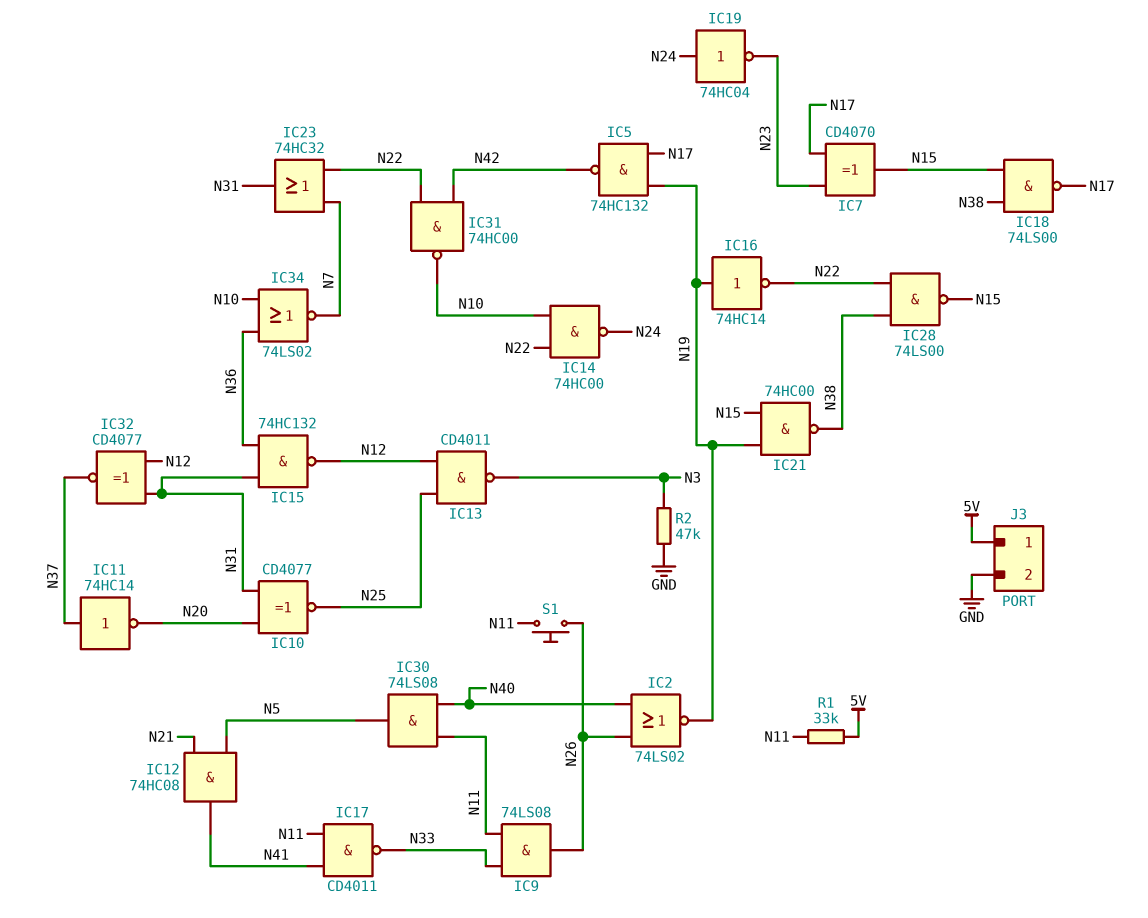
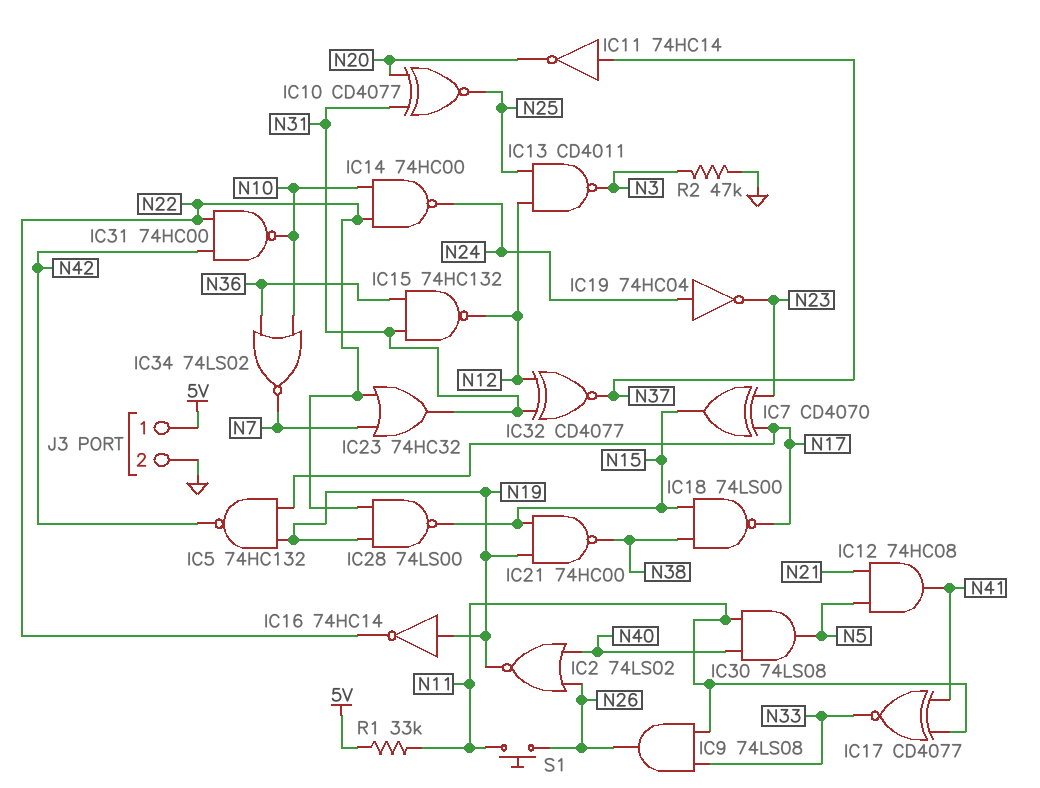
IC17: NAND CD4011 (in N11, in N41, out N33) -> XNOR CD4077 (in N11, in N41, out N33)
IC28: NAND 74LS00 (in N22, in N38, out N15) -> NAND 74LS00 (in N19, in N22, out N15)

